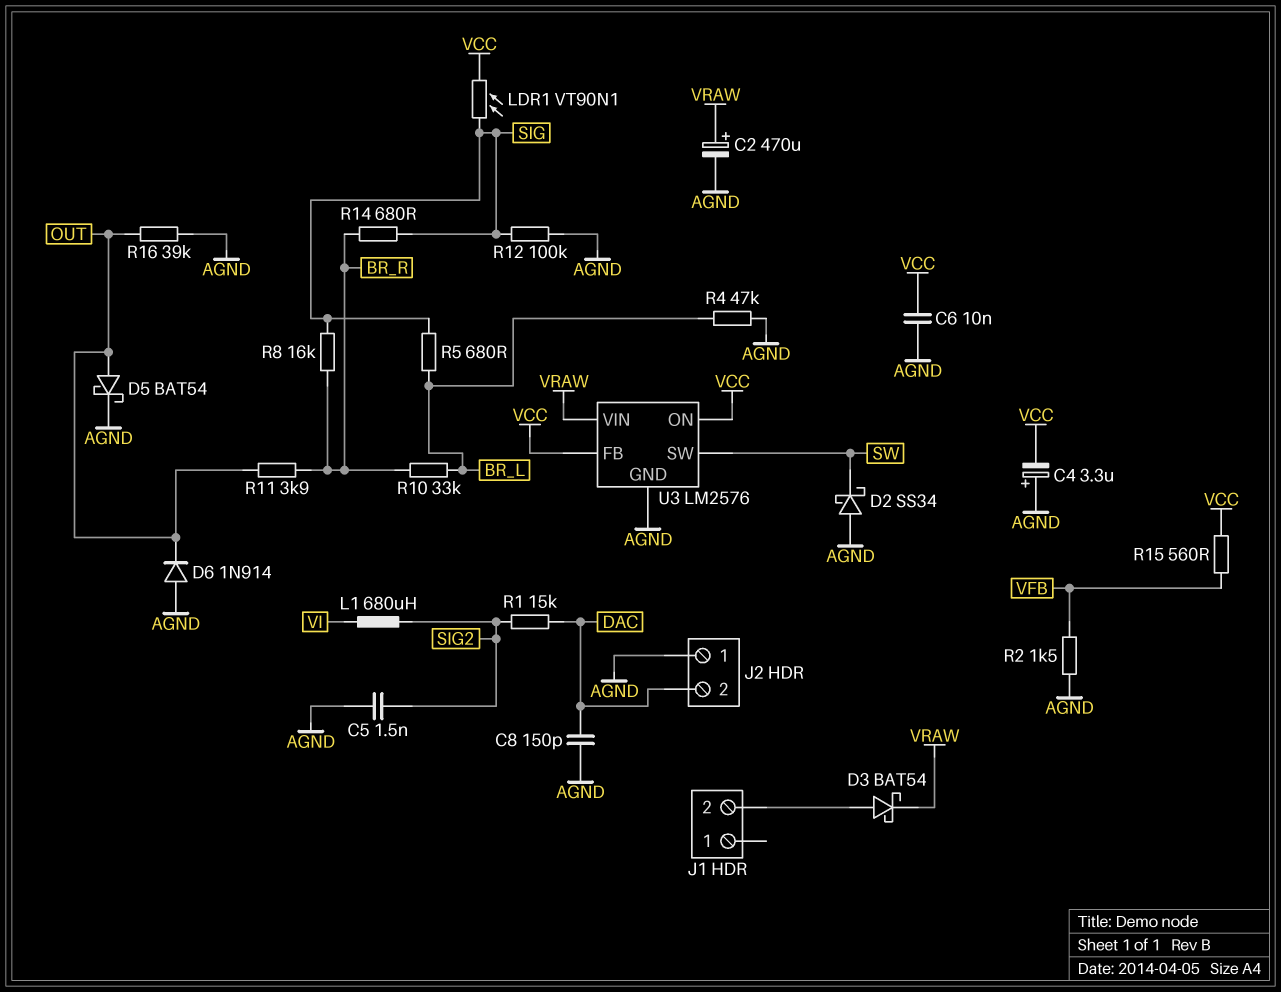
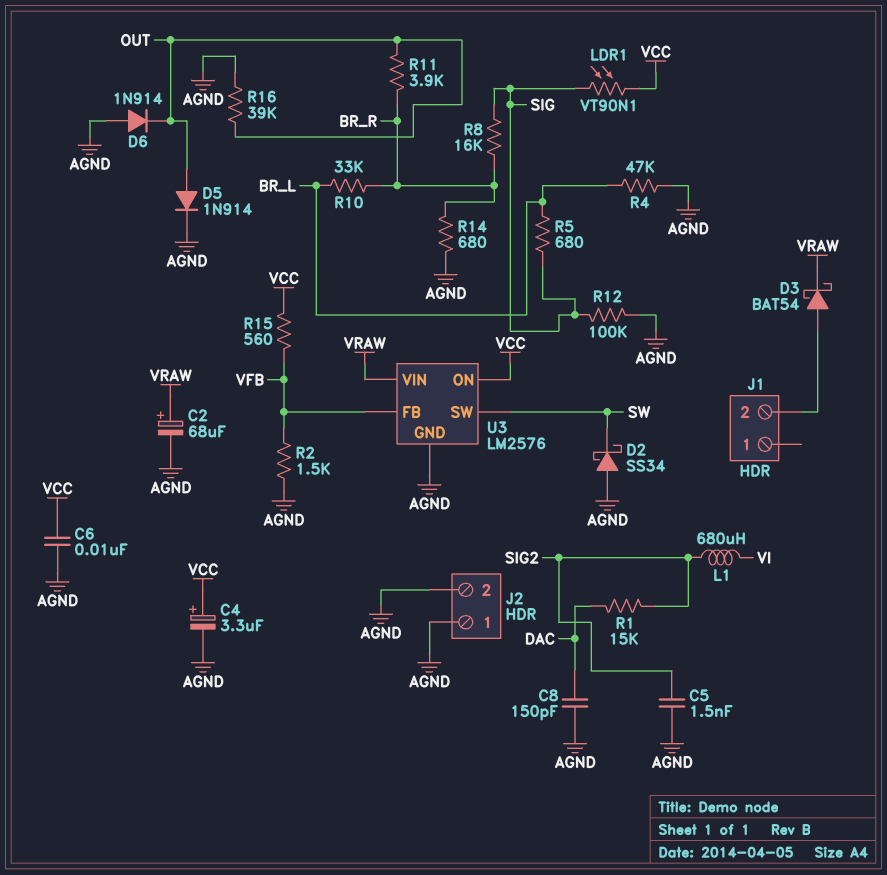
C2: 470uF (plus VRAW, minus AGND) -> 68uF (plus VRAW, minus AGND)
C4: 3.3uF (plus AGND, minus VCC) -> 3.3uF (plus VCC, minus AGND)
D5: schottky BAT54 (A OUT, K AGND) -> diode 1N914 (A OUT, K AGND)
J2 pin 2: DAC -> AGND
R14: 680 (BR_R, SIG) -> 680 (AGND, BR_R)
U3 pin FB: VCC -> VFB

